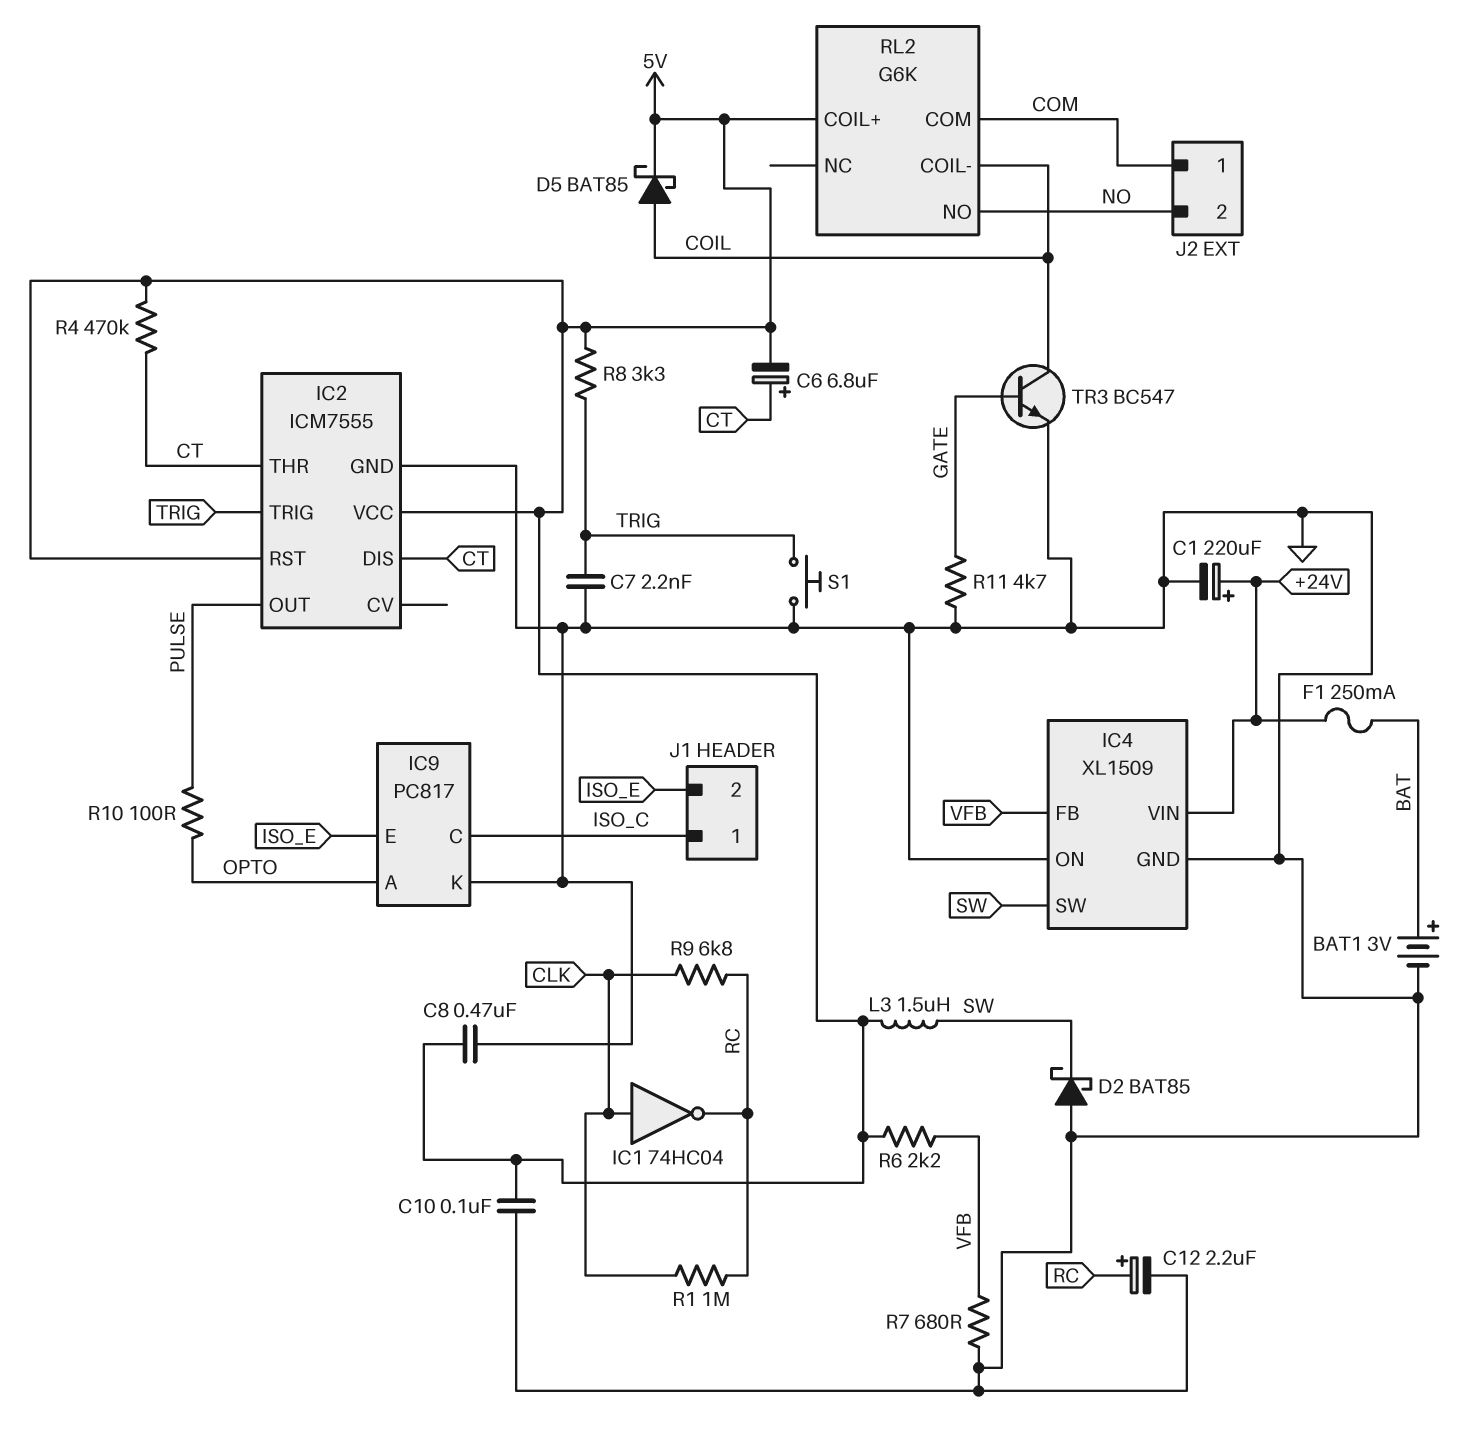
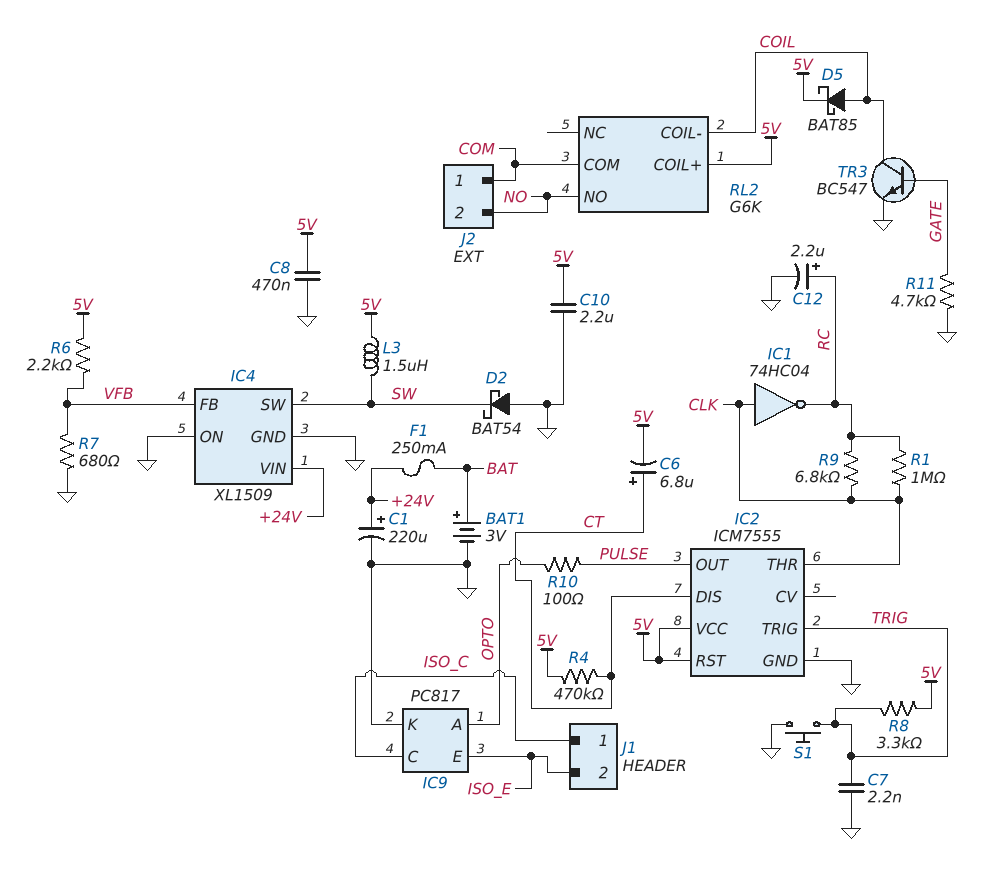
C10: 100nF (5V, GND) -> 2.2uF (5V, GND)
D2: schottky BAT85 (A GND, K SW) -> schottky BAT54 (A GND, K SW)
IC2 pin THR: CT -> CLK

